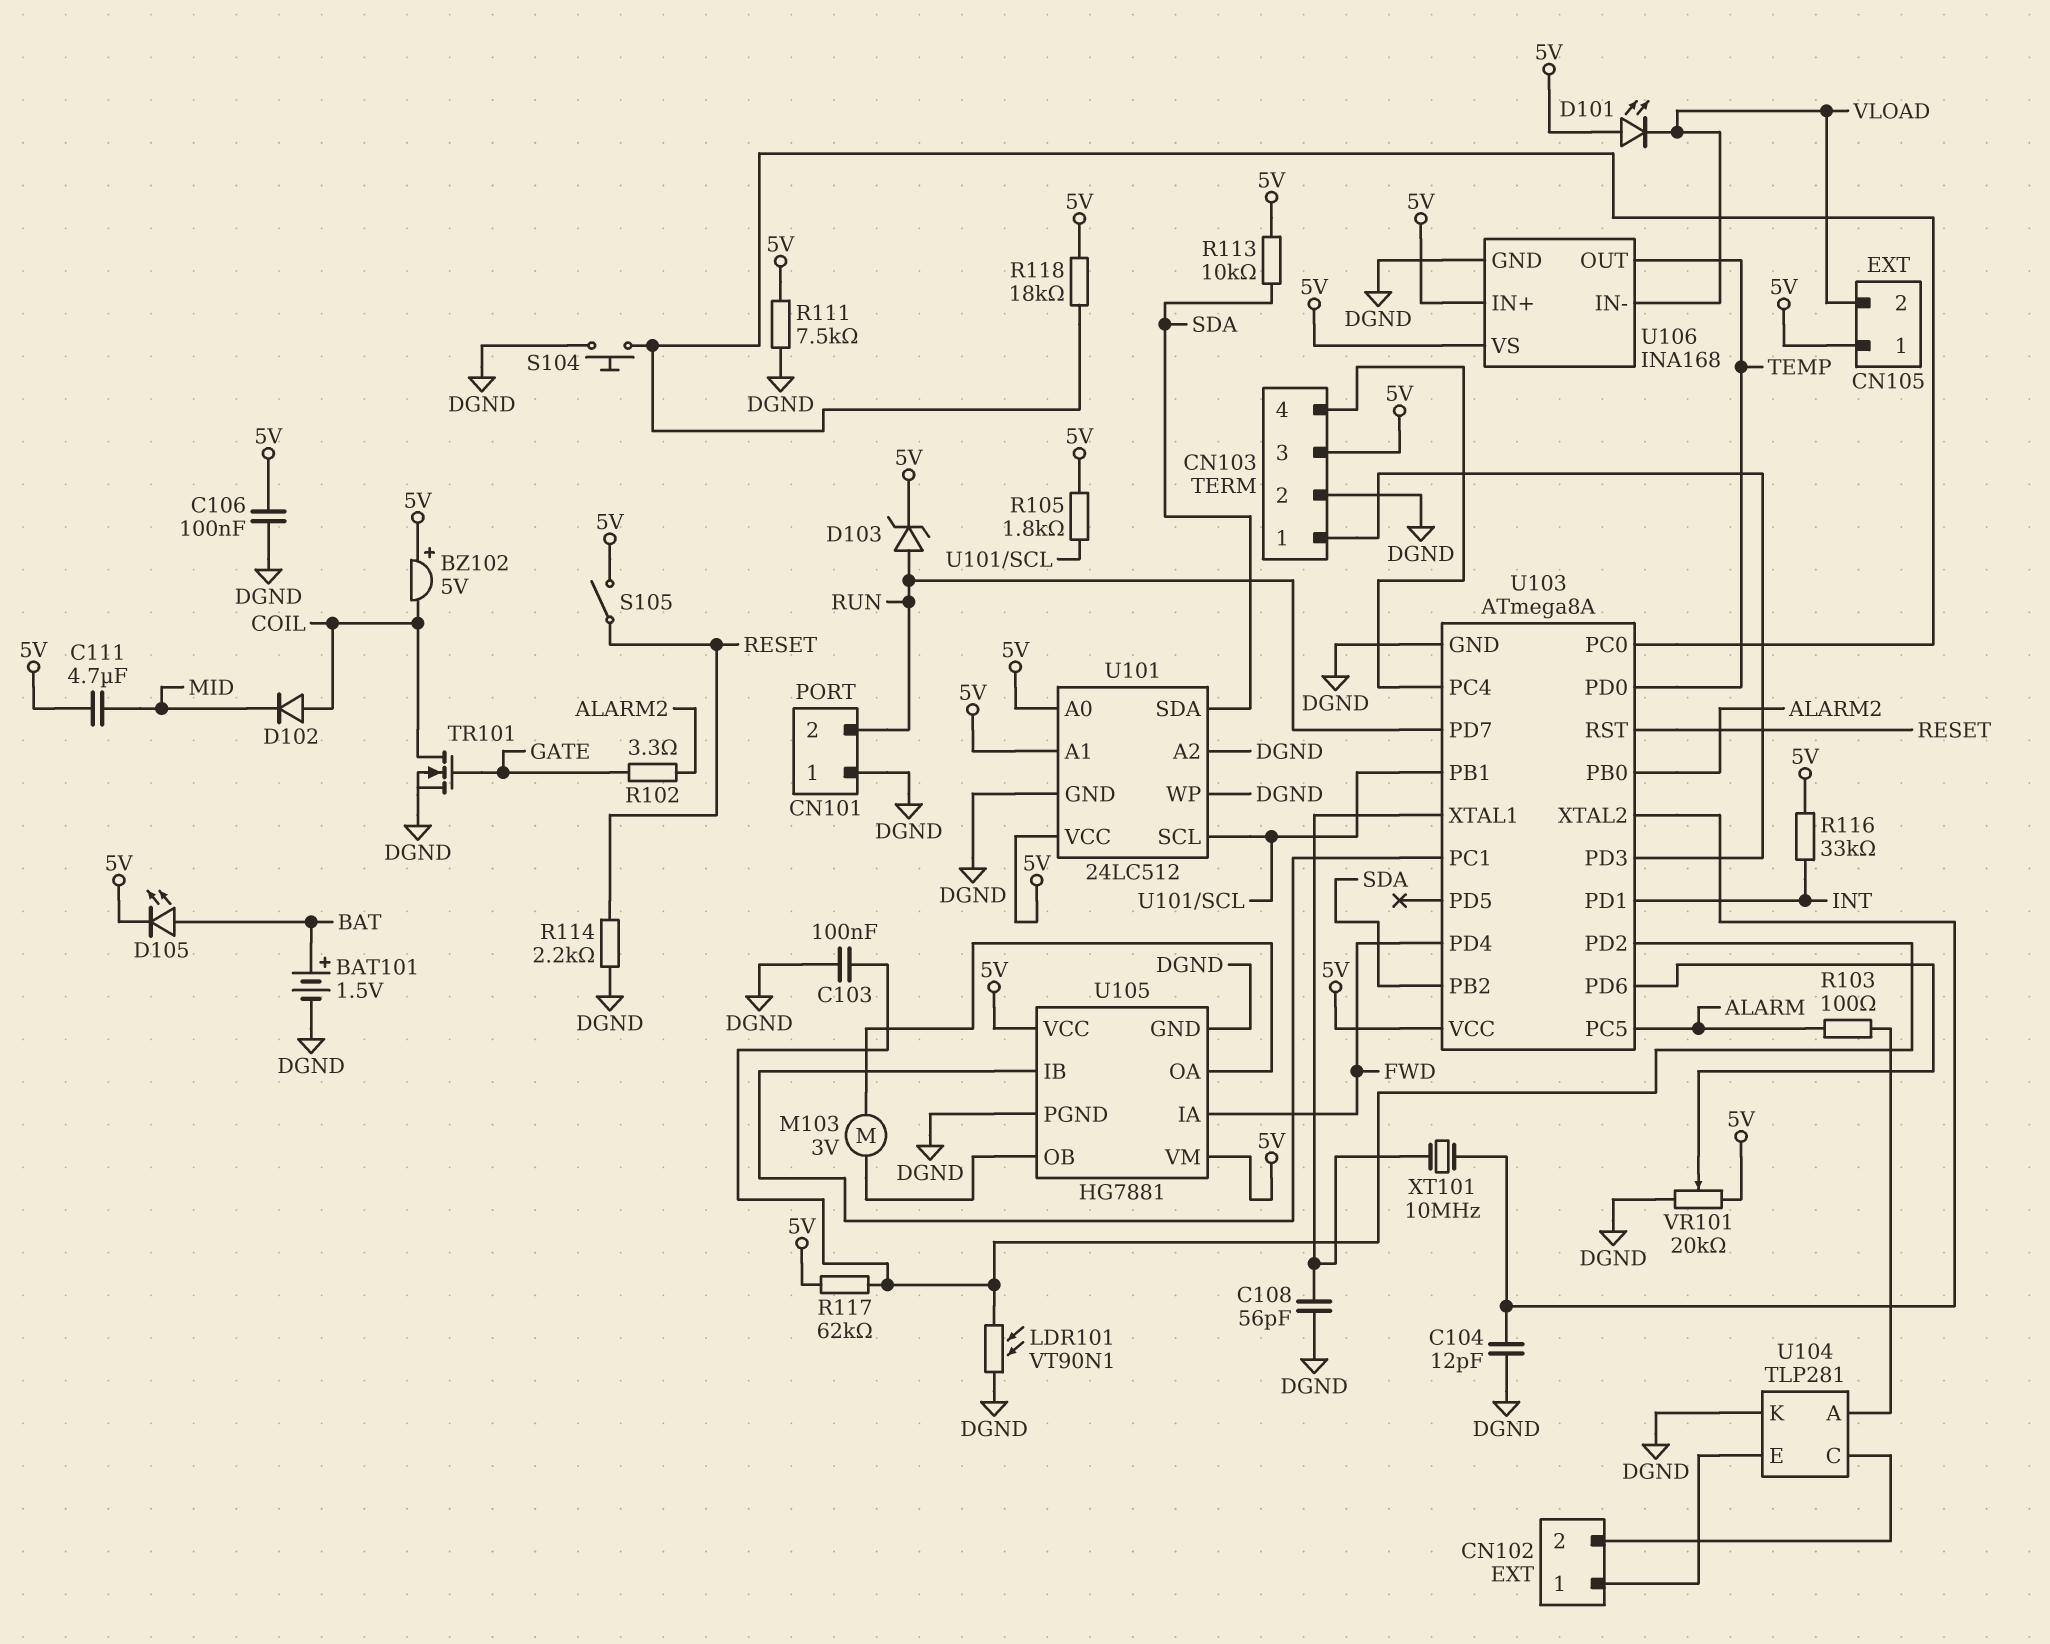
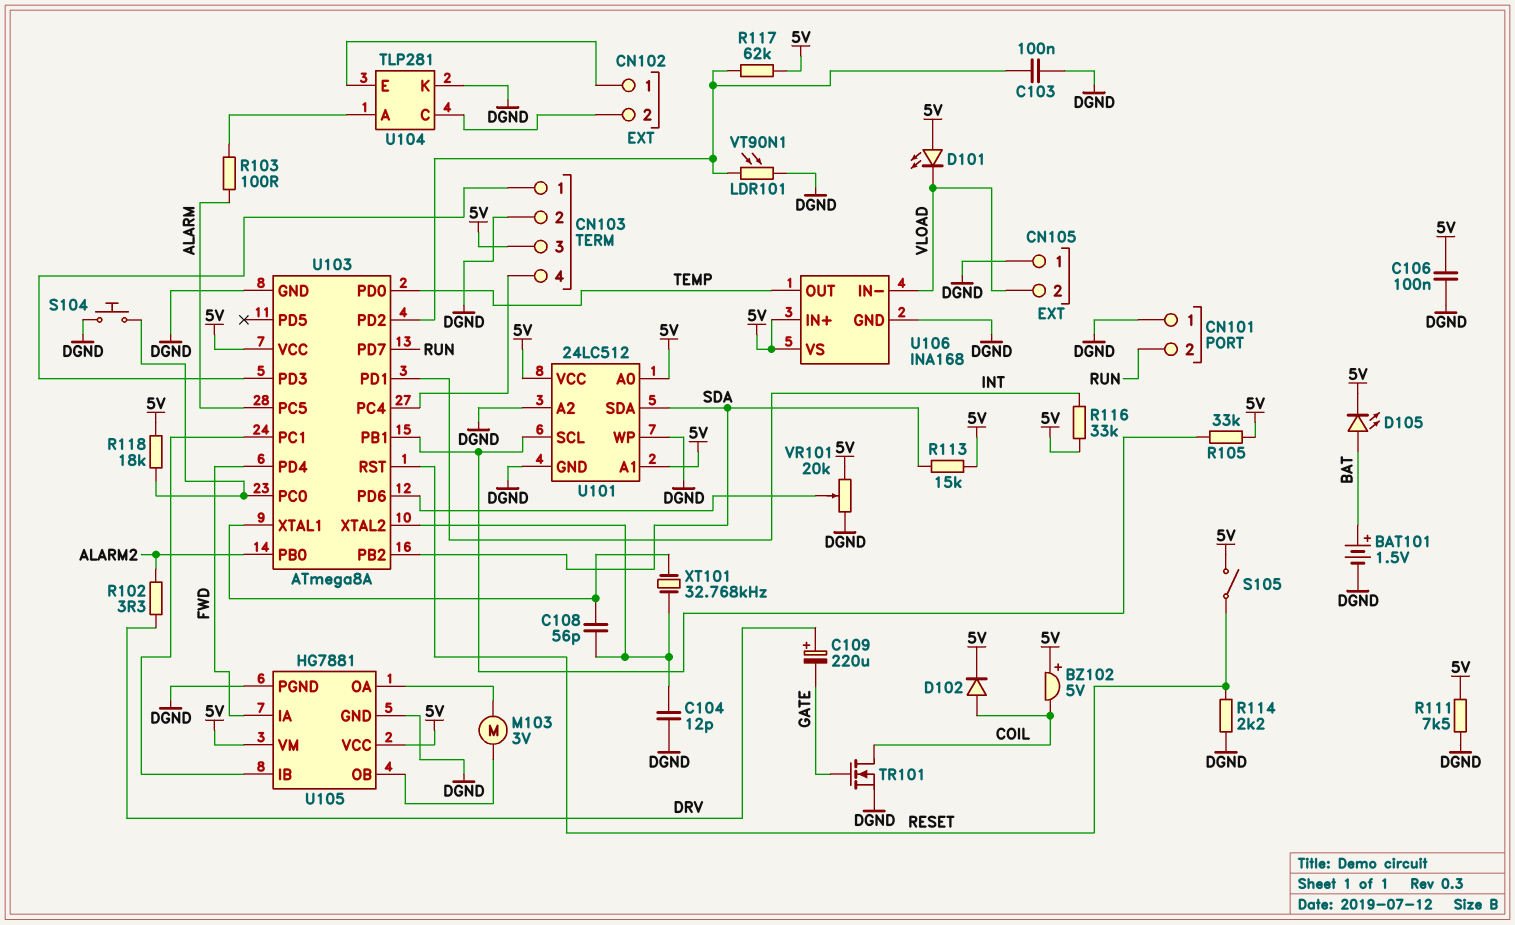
C108: 56pF (DGND, U103/XTAL1) -> 56pF (U103/XTAL1, U103/XTAL2)
C109: none -> 220uF (plus DRV, minus GATE)
C111: 4.7uF (5V, MID) -> none
CN105 pin 1: 5V -> DGND
D102: diode (A COIL, K MID) -> diode (A COIL, K 5V)
D103: zener (A RUN, K 5V) -> none
R102: 3.3 (ALARM2, GATE) -> 3.3 (ALARM2, DRV)
R105: 1.8k (5V, U101/SCL) -> 33k (5V, U101/SCL)
R113: 10k (5V, SDA) -> 15k (5V, SDA)
XT101: 10MHz (U103/XTAL1, U103/XTAL2) -> 32.768kHz (U103/XTAL1, U103/XTAL2)

